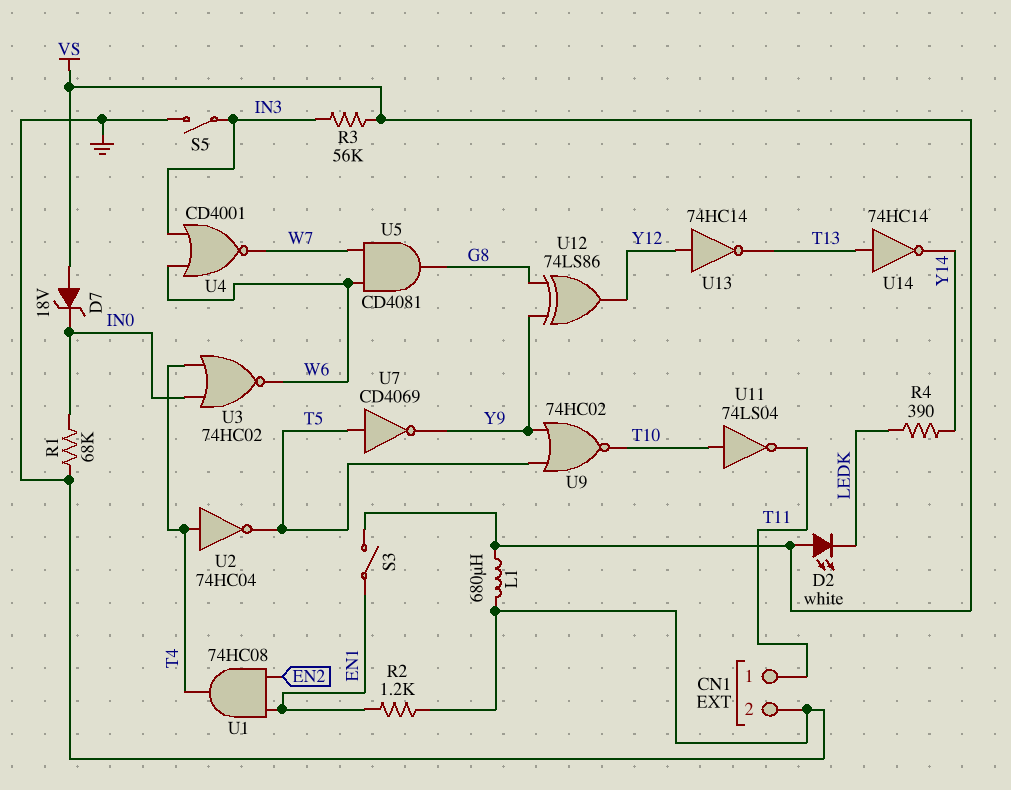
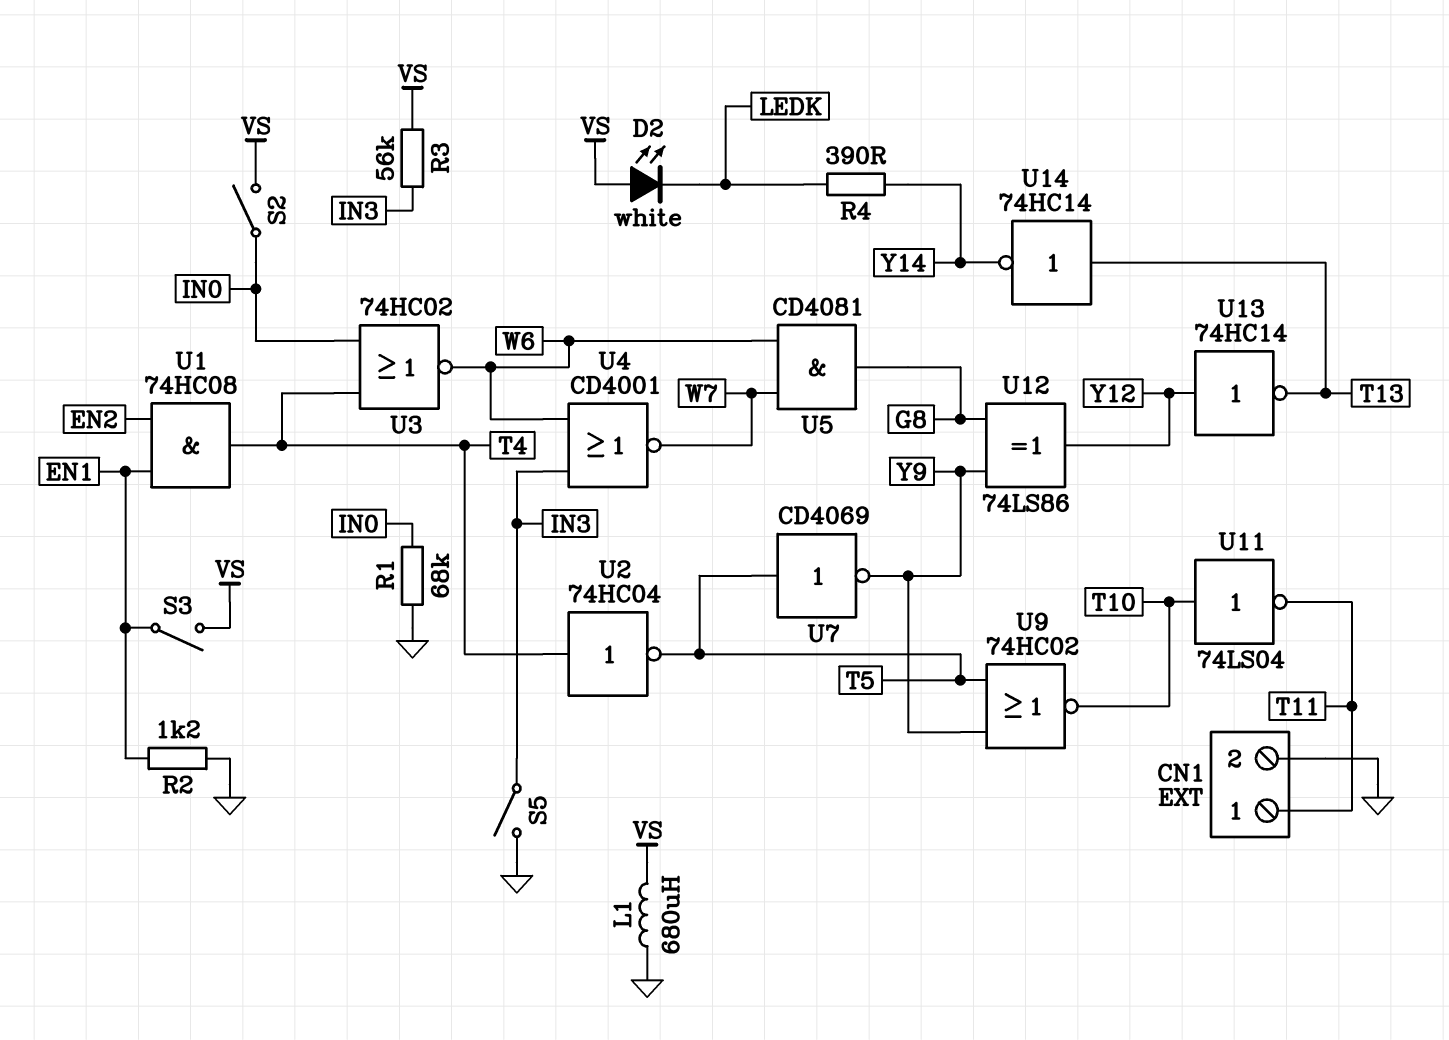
D7: zener 18V (A VS, K IN0) -> none
S2: none -> switch (IN0, VS)

